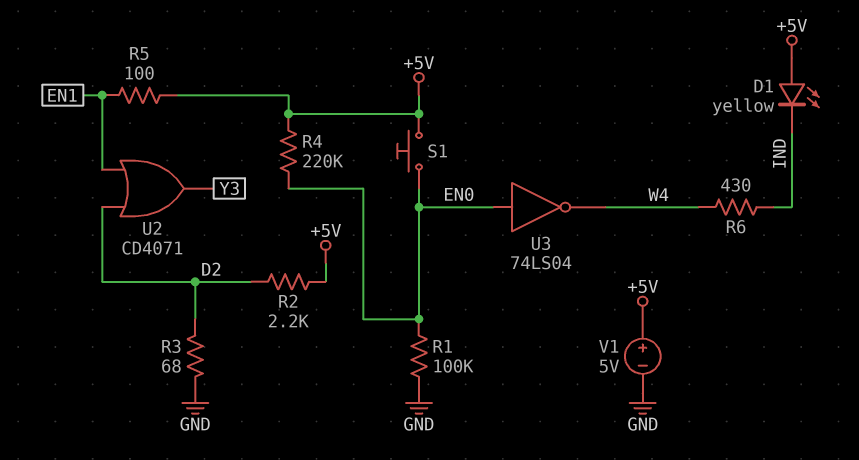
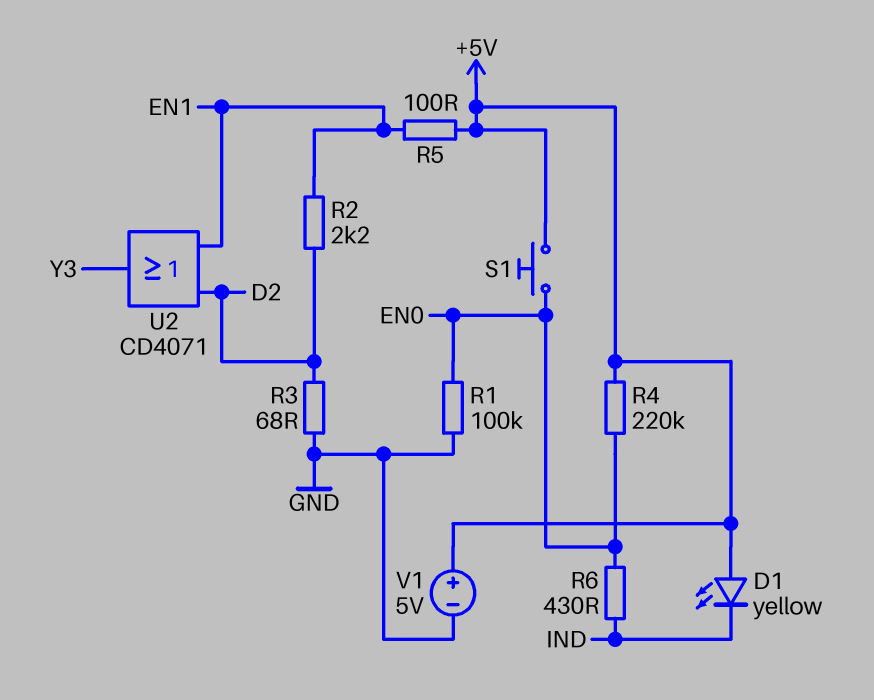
R2: 2.2k (+5V, D2) -> 2.2k (D2, EN1)
R6: 430 (IND, W4) -> 430 (EN0, IND)
U3: NOT 74LS04 (in EN0, out W4) -> none

